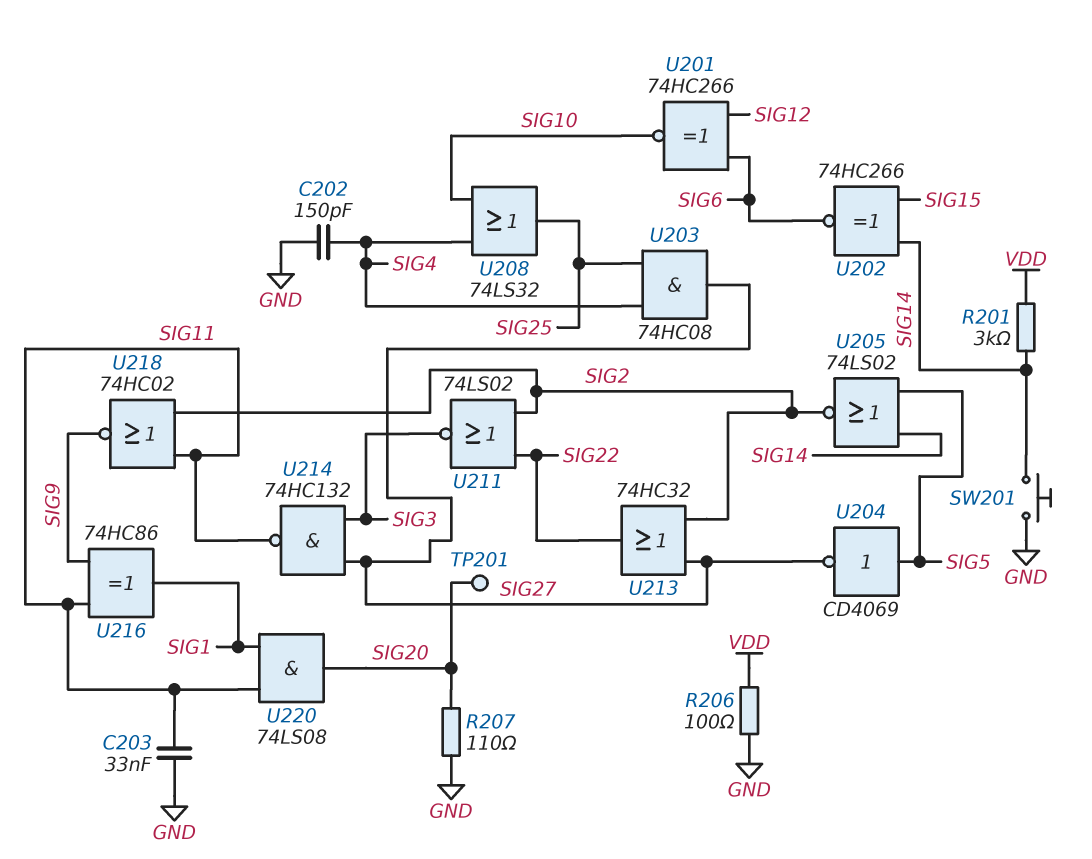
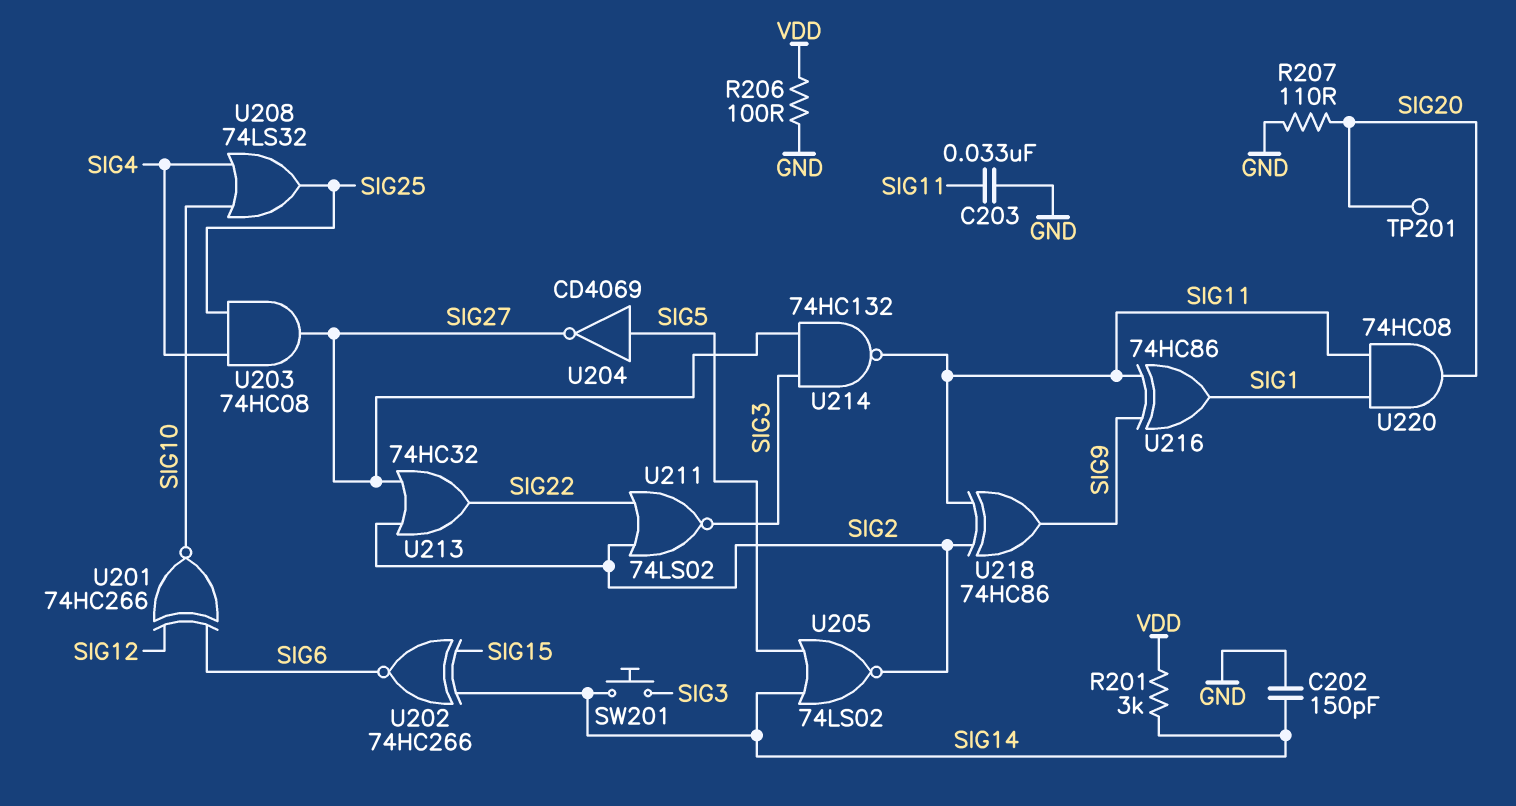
C202: 150pF (GND, SIG4) -> 150pF (GND, SIG14)
SW201: button (GND, SIG14) -> button (SIG3, SIG14)
U218: NOR 74HC02 (in SIG2, in SIG11, out SIG9) -> XOR 74HC86 (in SIG2, in SIG11, out SIG9)
U220: AND 74LS08 (in SIG1, in SIG11, out SIG20) -> AND 74HC08 (in SIG1, in SIG11, out SIG20)

